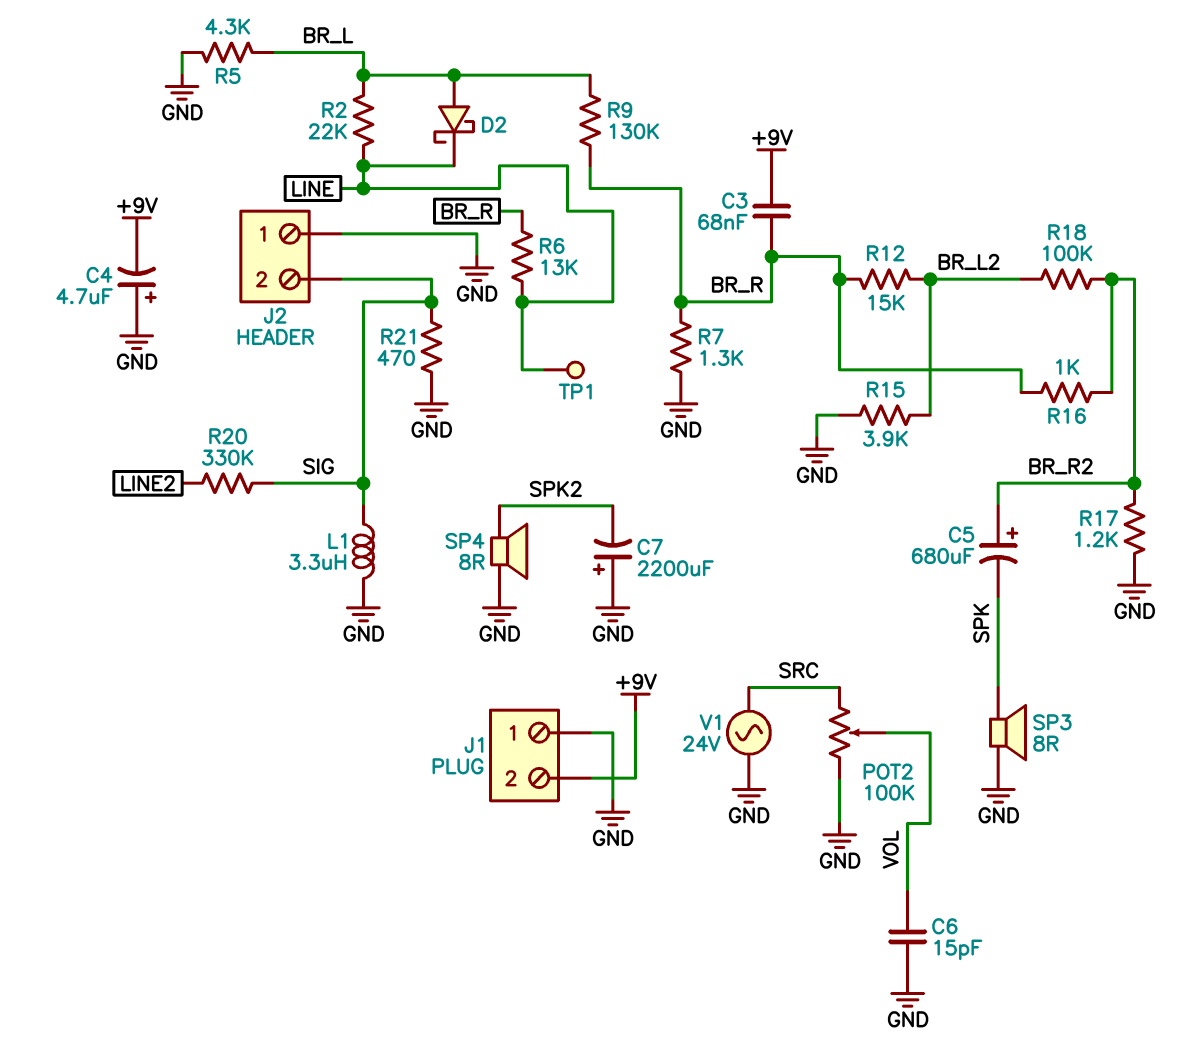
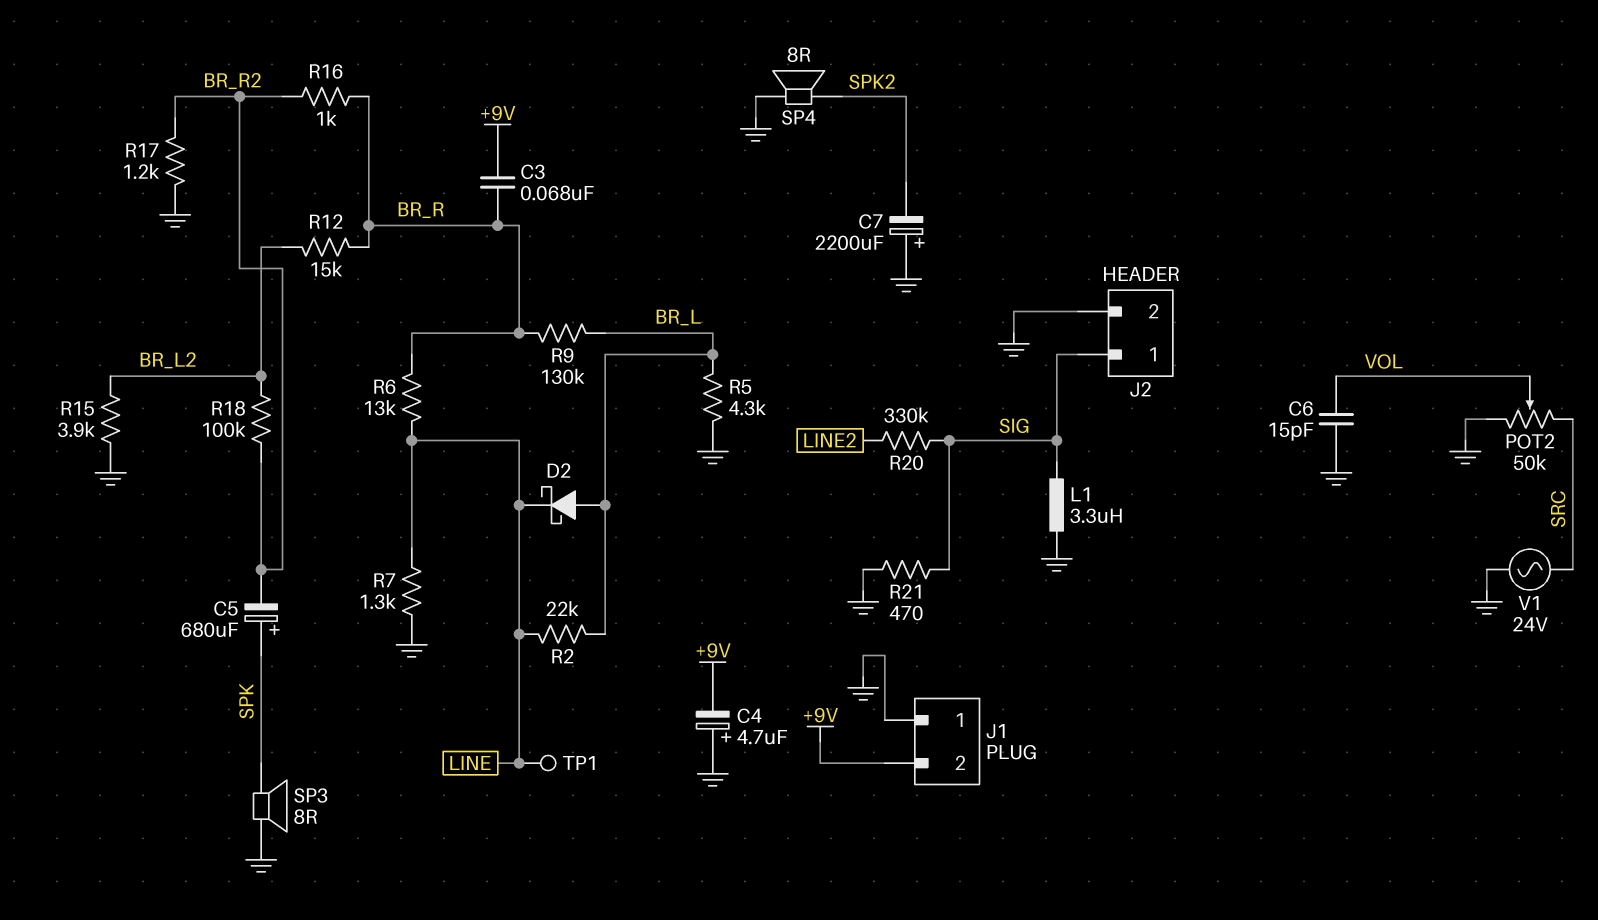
C5: 680uF (plus BR_R2, minus SPK) -> 680uF (plus SPK, minus BR_R2)
J2 pin 1: GND -> SIG
J2 pin 2: SIG -> GND
POT2: 100k (GND, SRC, wiper VOL) -> 50k (GND, SRC, wiper VOL)
R7: 1.3k (BR_R, GND) -> 1.3k (GND, LINE)

